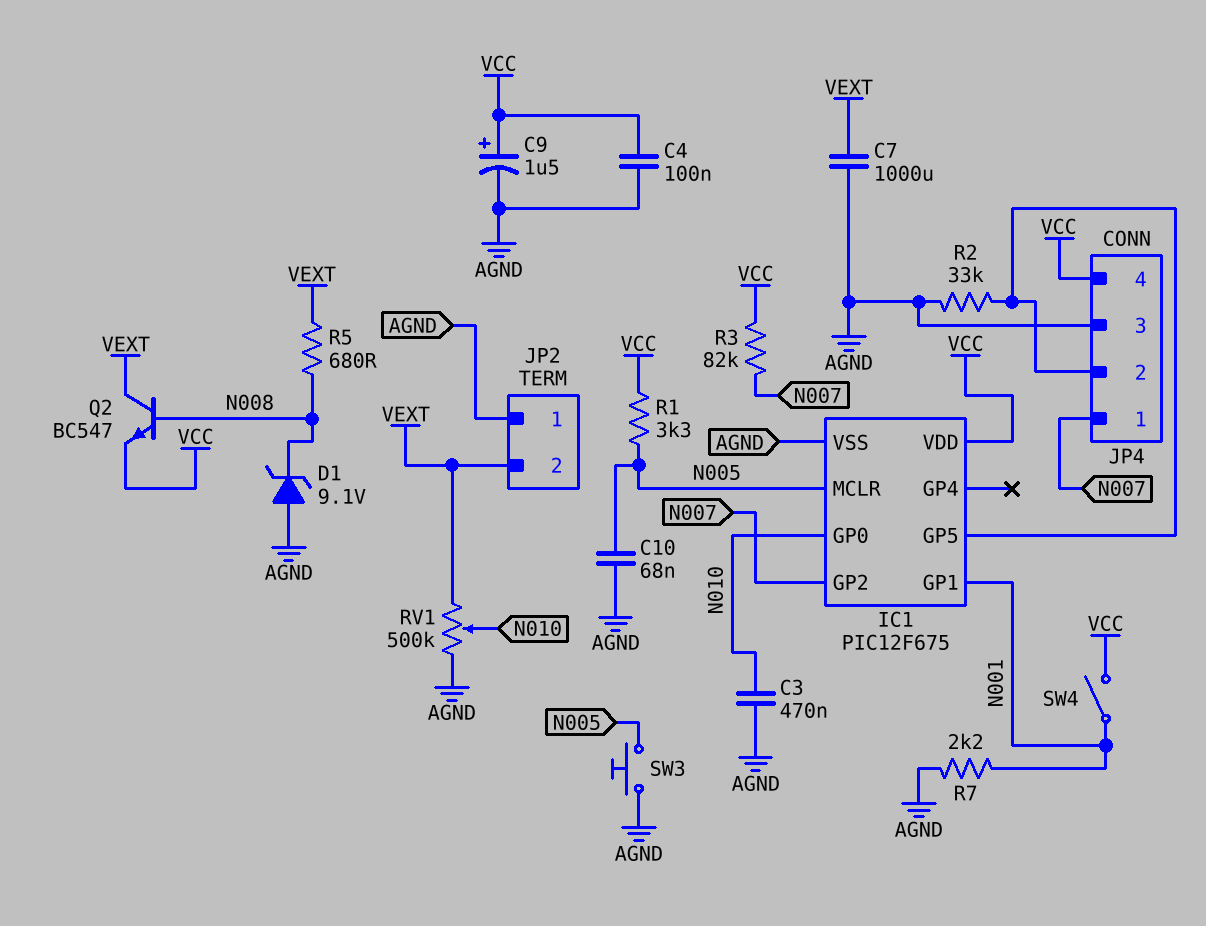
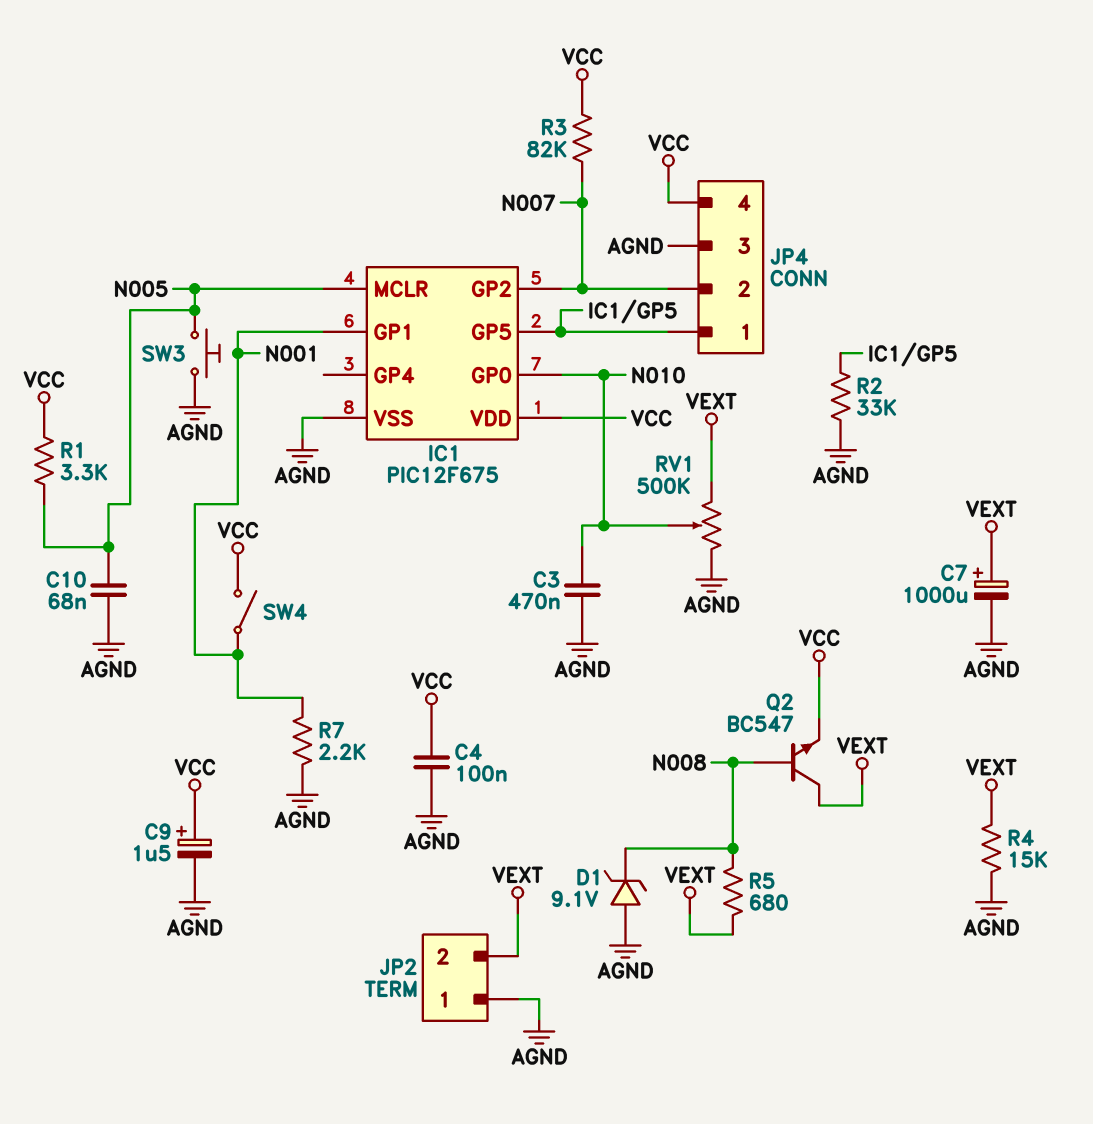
C7: 1000uF (AGND, VEXT) -> 1000uF (plus VEXT, minus AGND)
JP4 pin 1: N007 -> IC1/GP5
JP4 pin 2: IC1/GP5 -> N007
R4: none -> 15k (AGND, VEXT)

